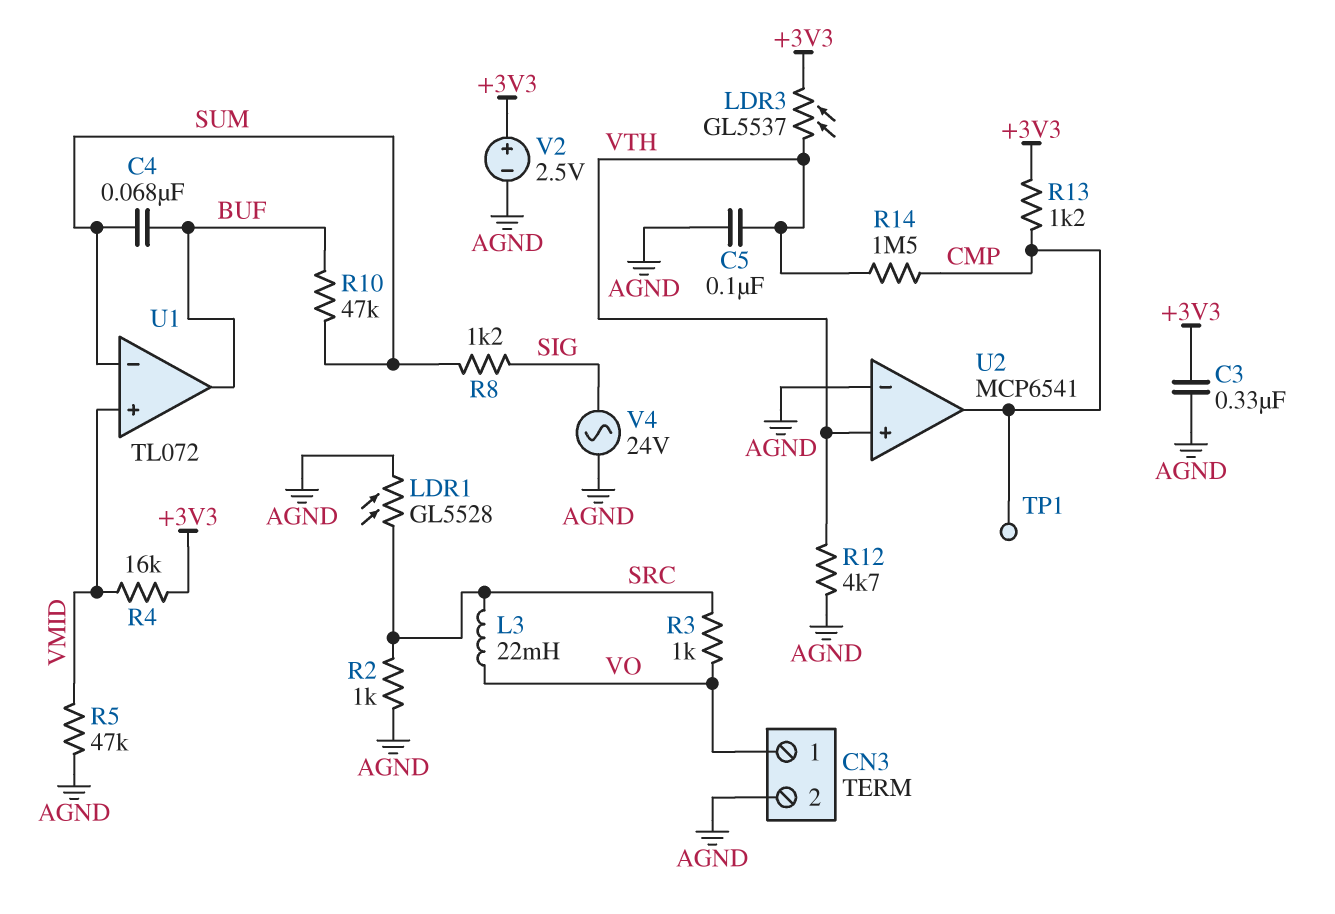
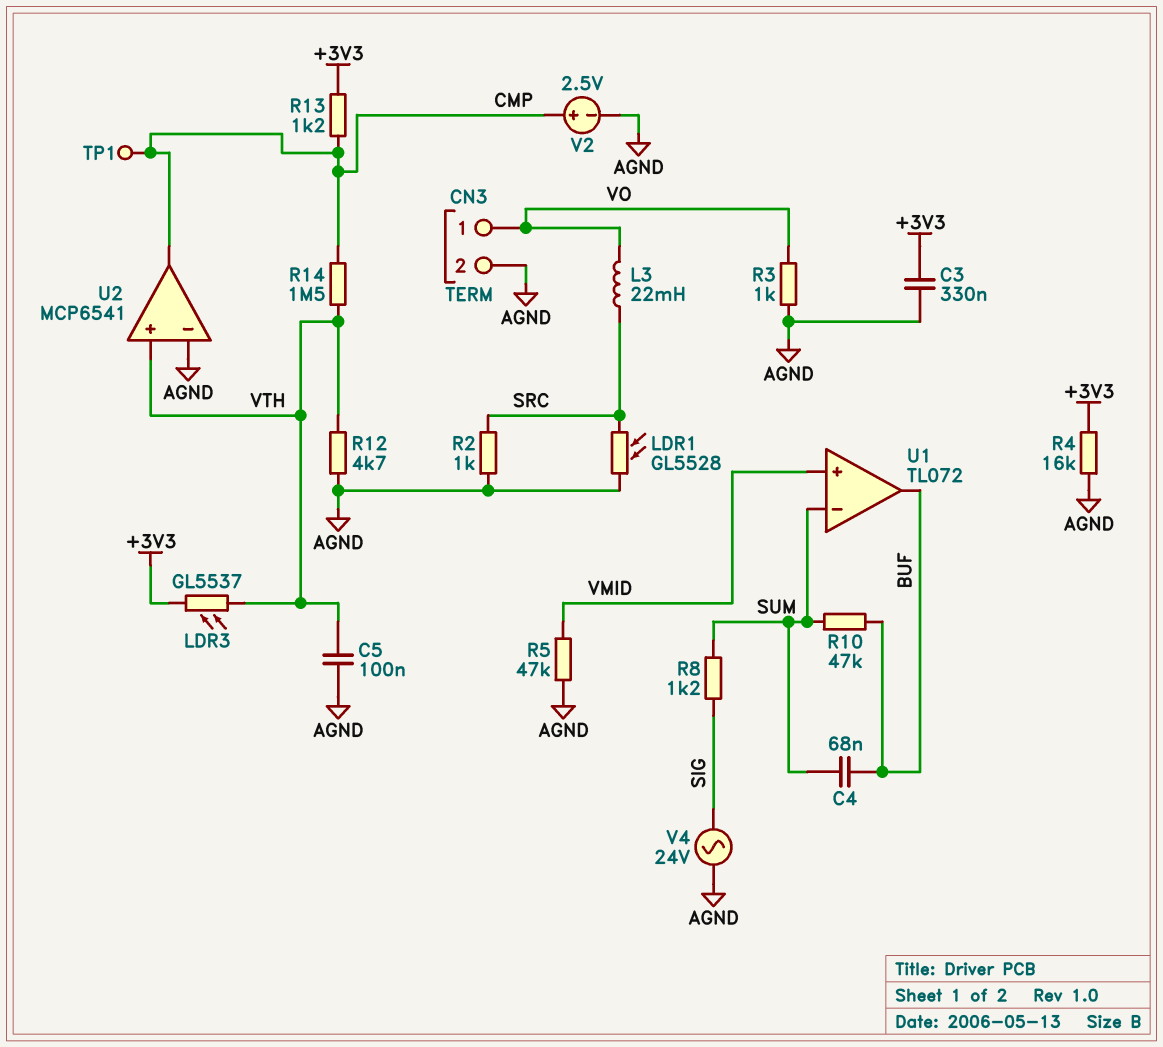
R3: 1k (SRC, VO) -> 1k (AGND, VO)
R4: 16k (+3V3, VMID) -> 16k (+3V3, AGND)
V2: 2.5V (plus +3V3, minus AGND) -> 2.5V (plus CMP, minus AGND)

